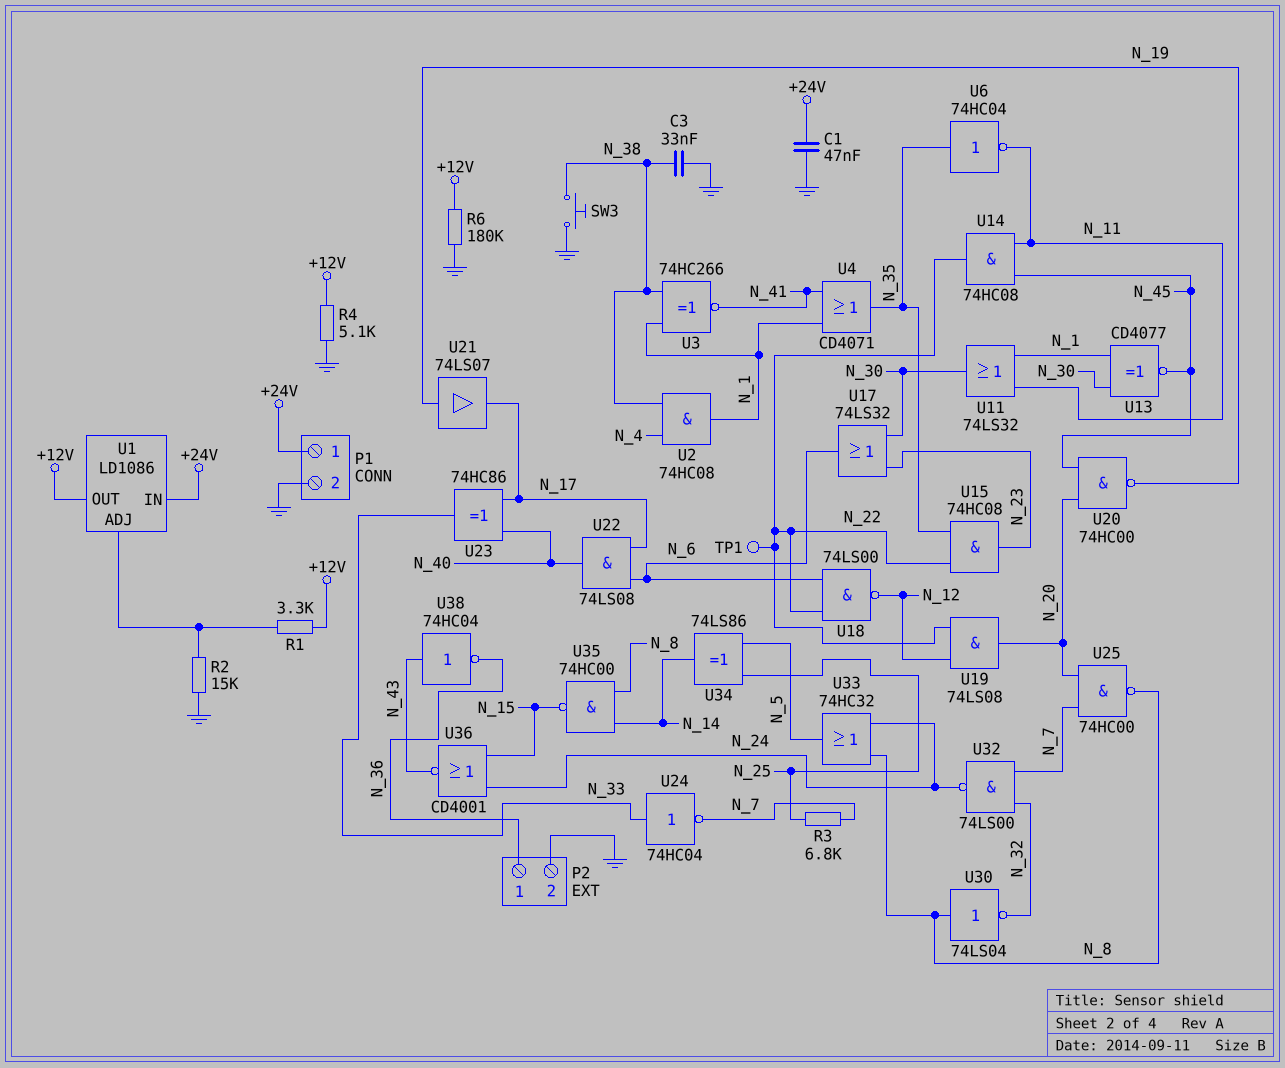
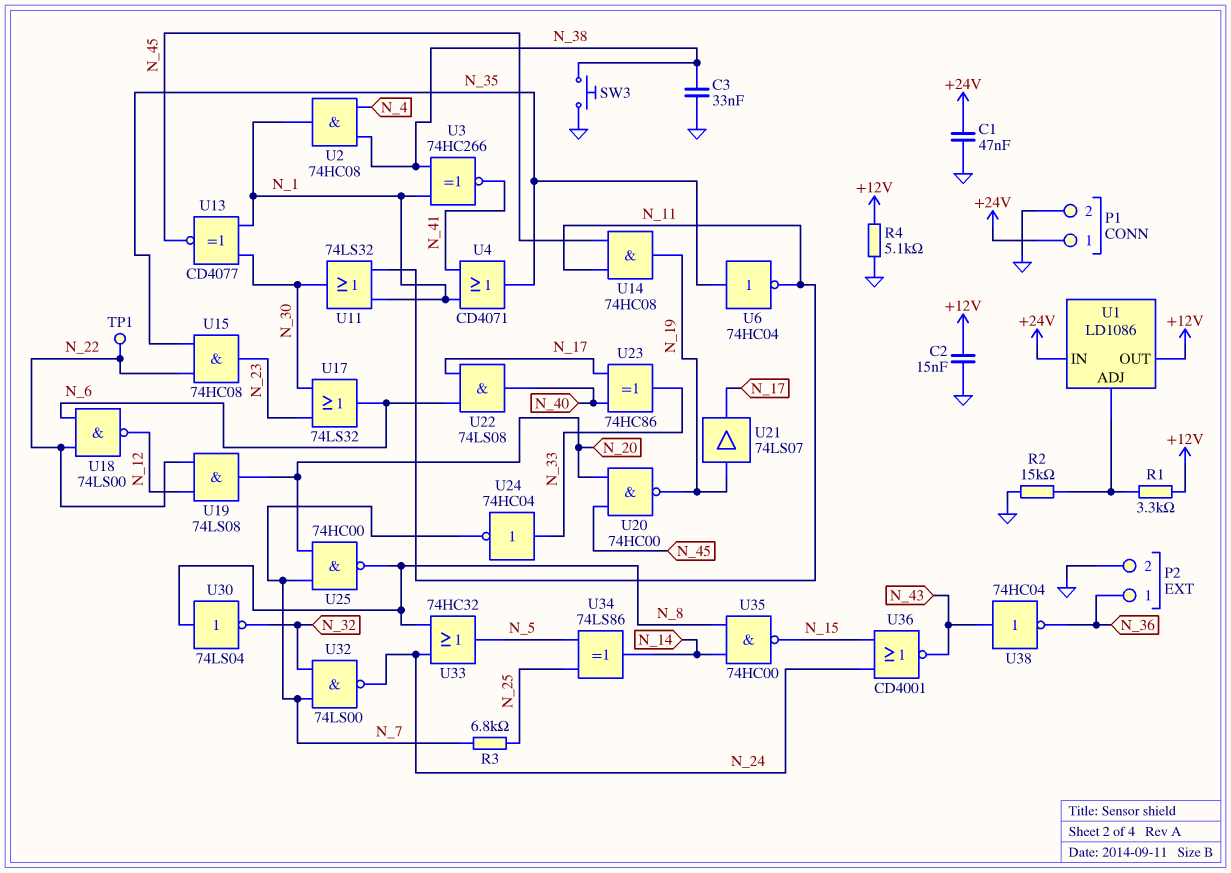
C2: none -> 15nF (+12V, GND)
R6: 180k (+12V, GND) -> none
U14: AND 74HC08 (in N_11, in N_45, out N_22) -> AND 74HC08 (in N_11, in N_45, out N_19)

